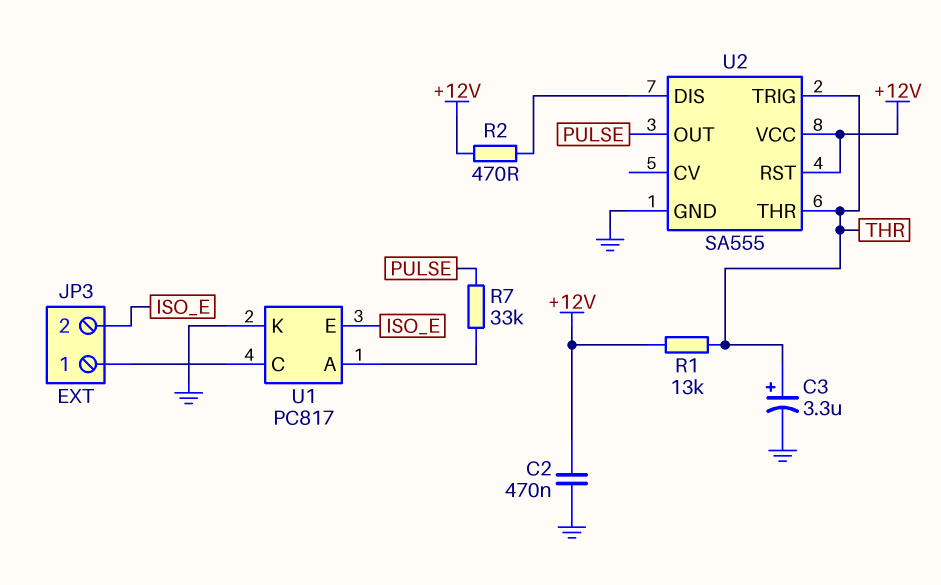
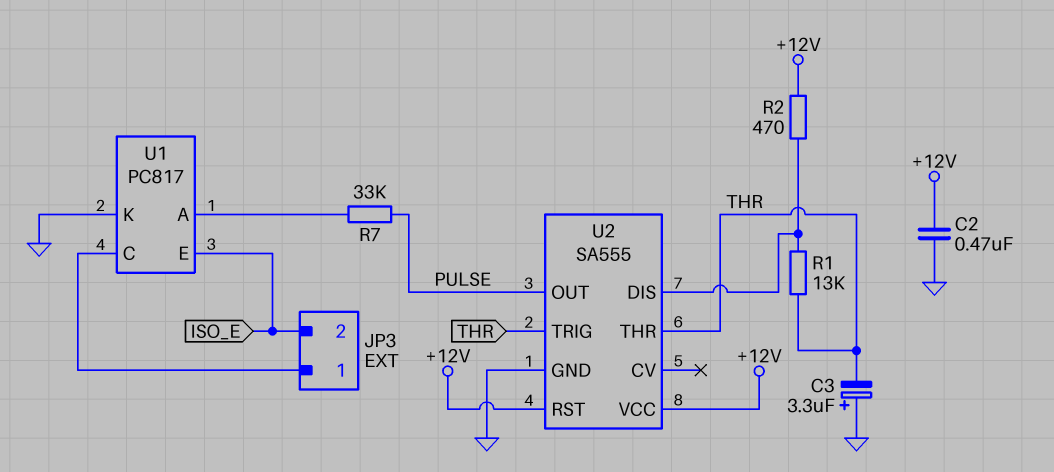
C3: 3.3uF (plus THR, minus GND) -> 3.3uF (plus GND, minus THR)
R1: 13k (+12V, THR) -> 13k (THR, U2/DIS)

